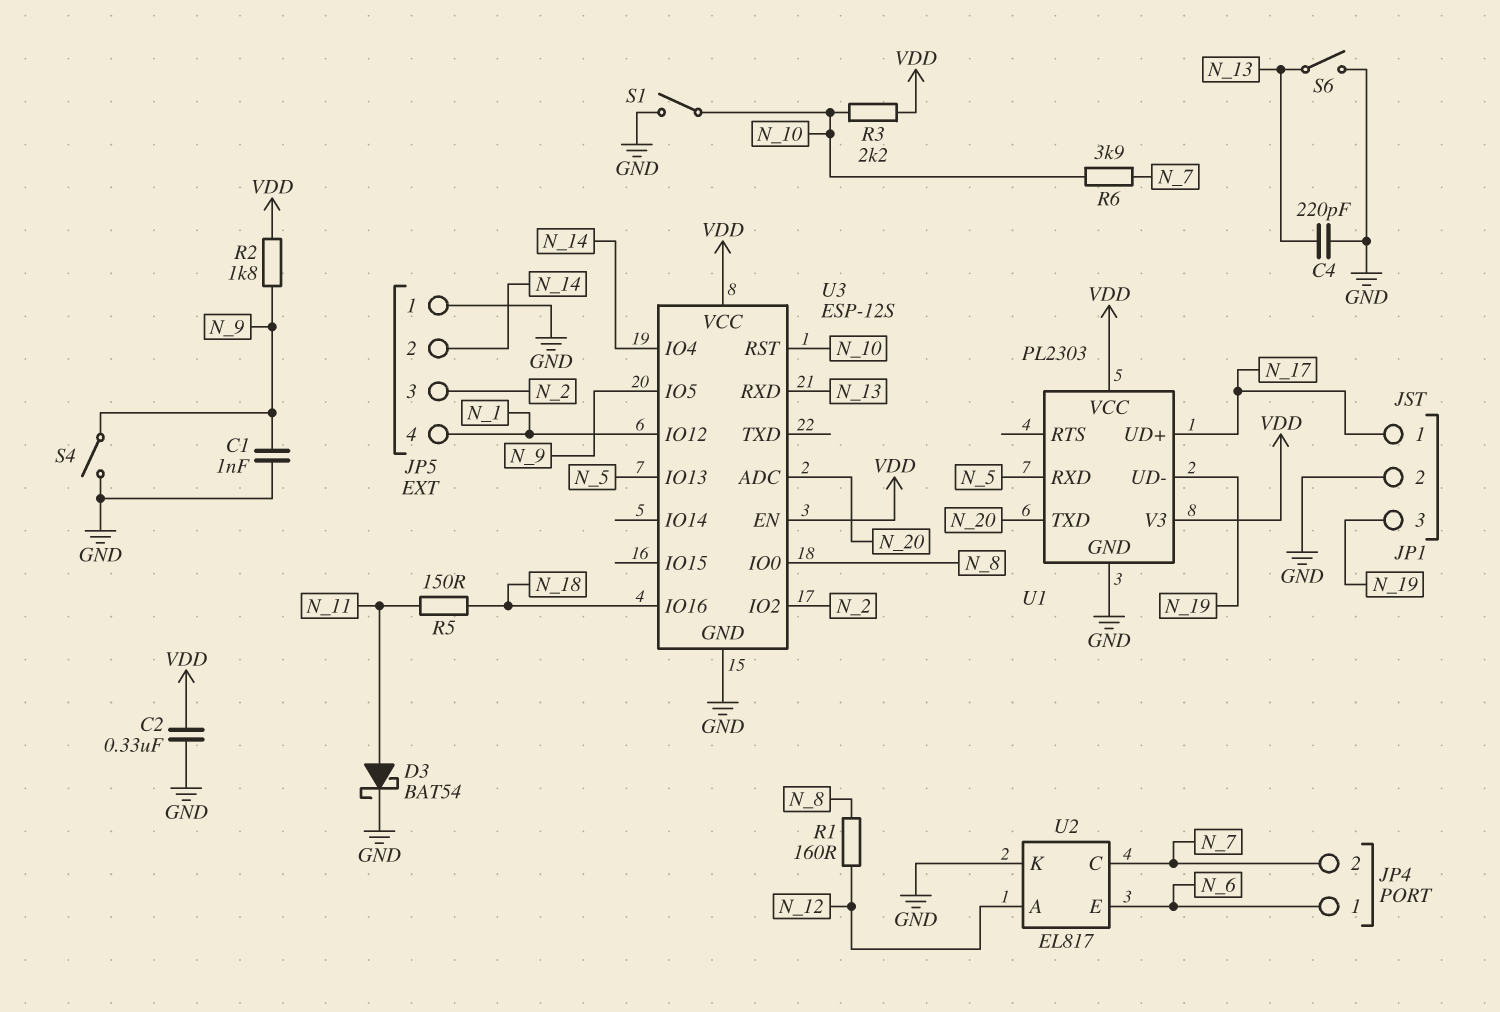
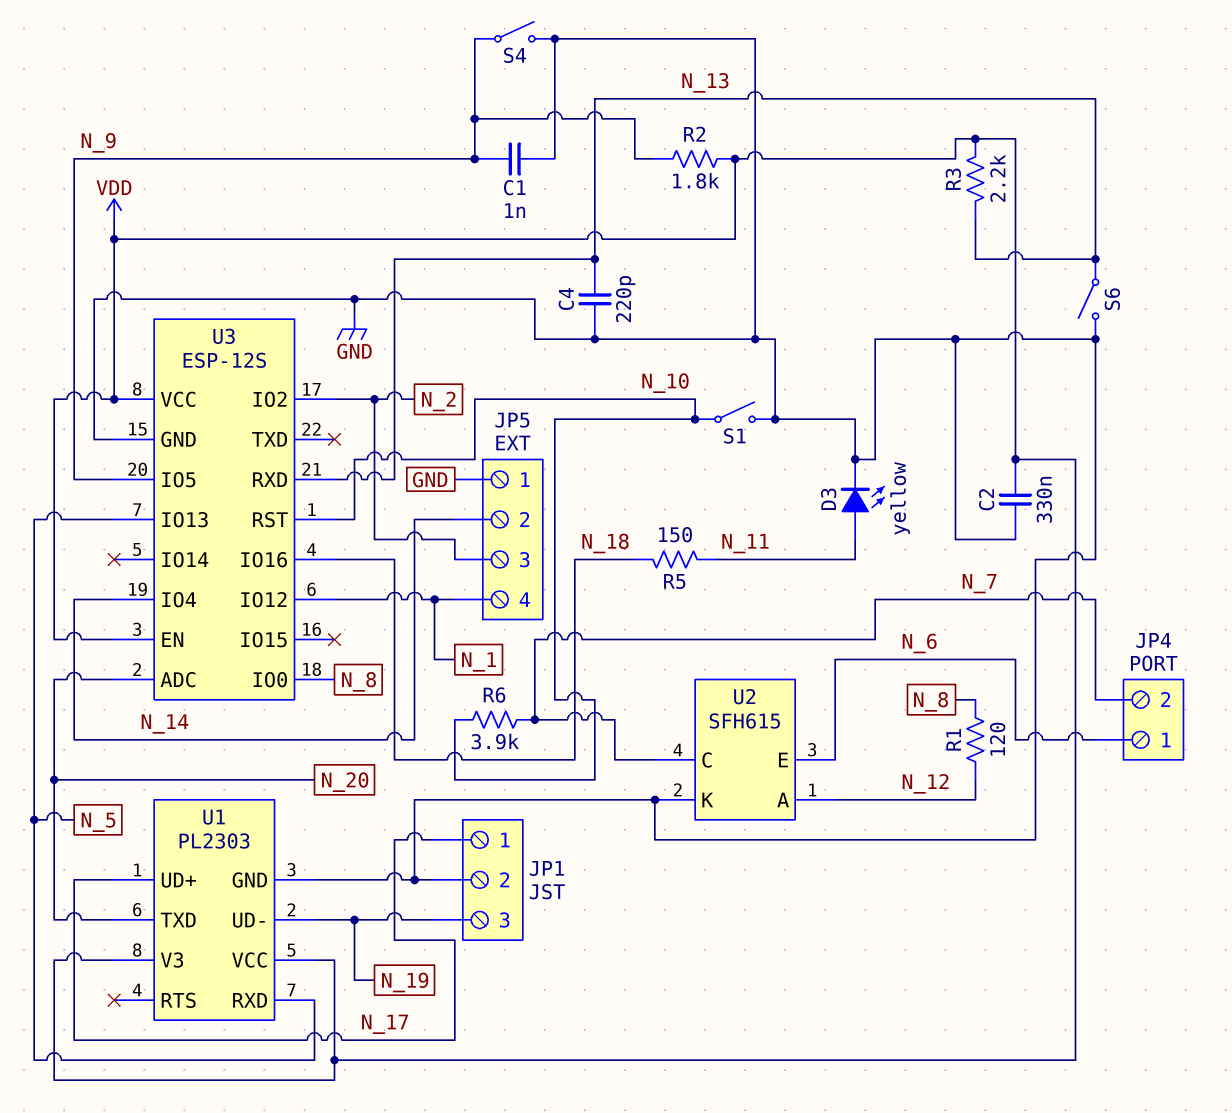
D3: schottky BAT54 (A N_11, K GND) -> LED yellow (A N_11, K GND)
R1: 160 (N_8, N_12) -> 120 (N_8, N_12)
R3: 2.2k (N_10, VDD) -> 2.2k (N_13, VDD)
U2: EL817 -> SFH615

